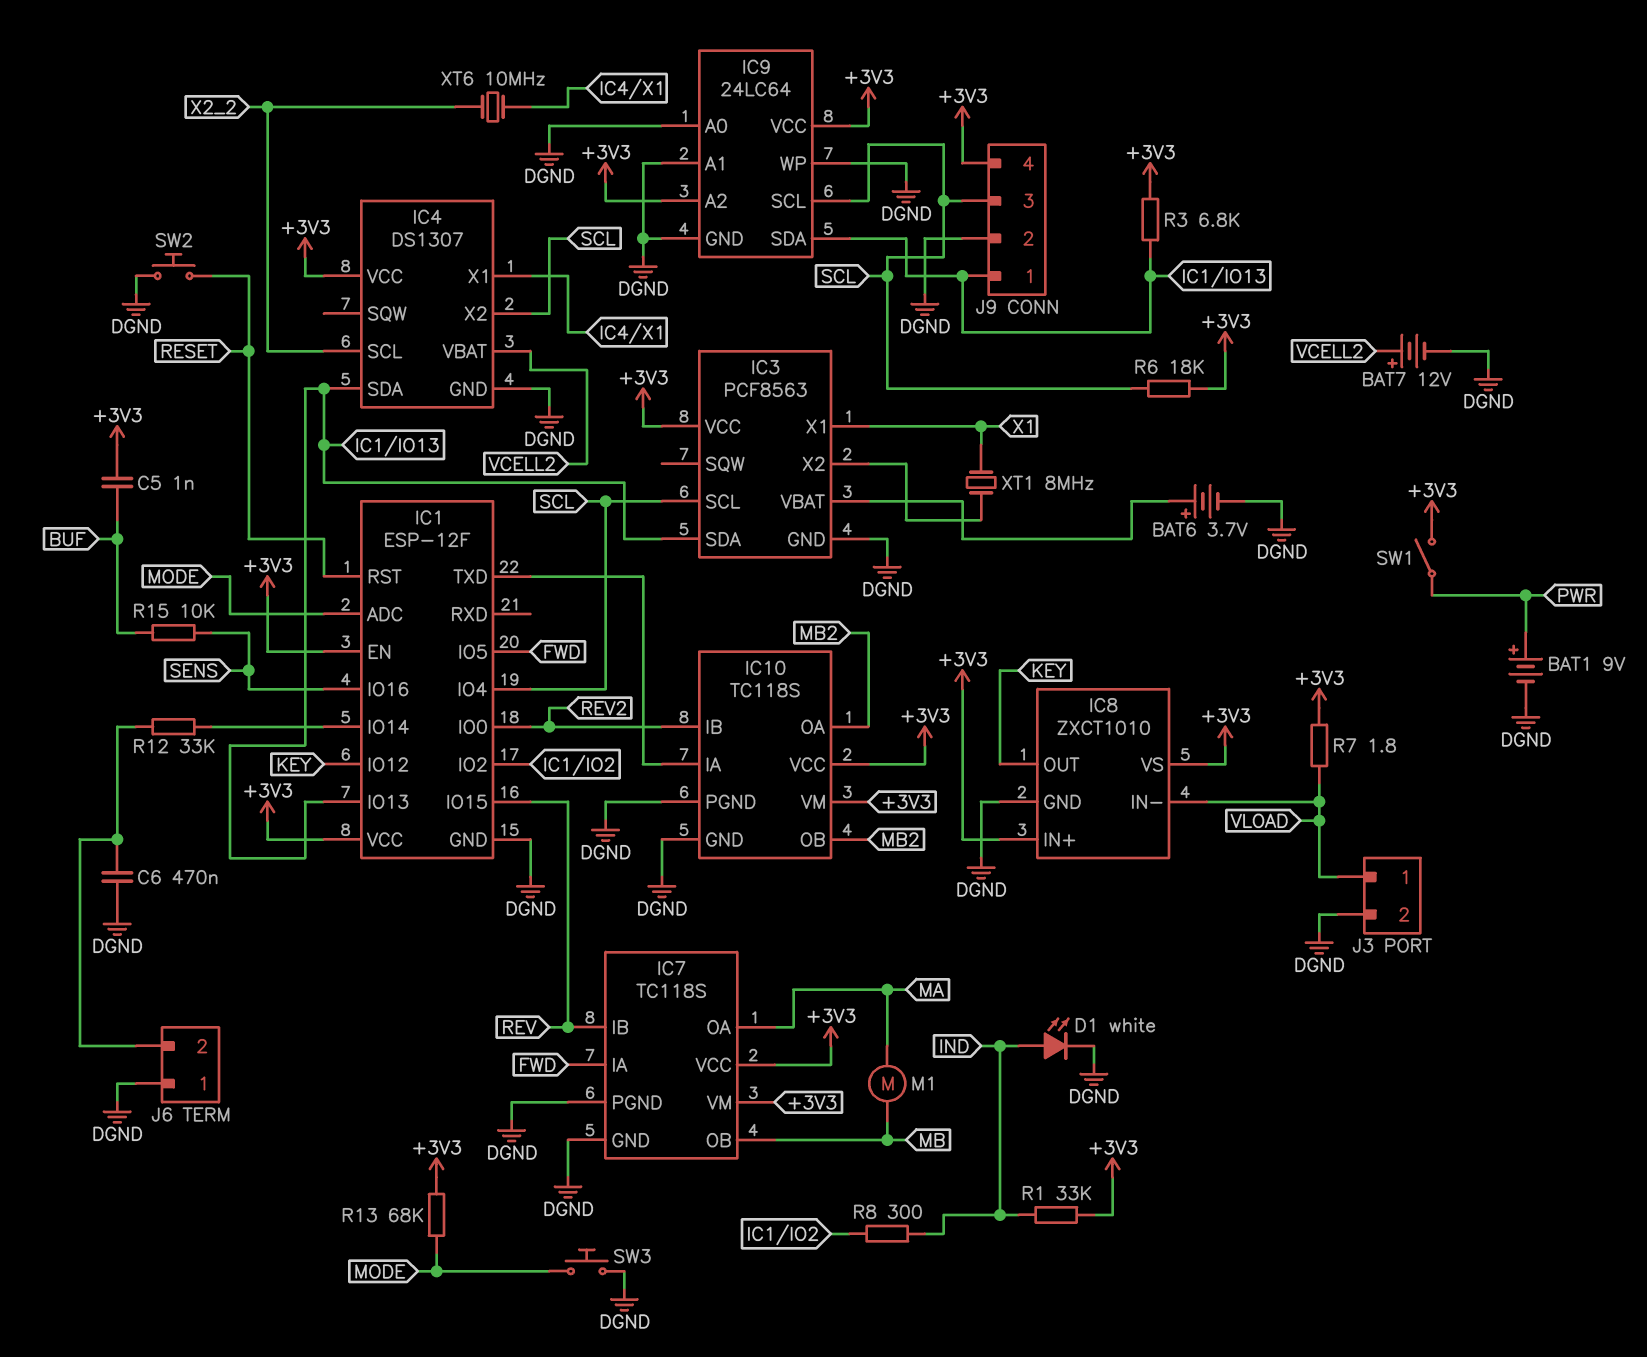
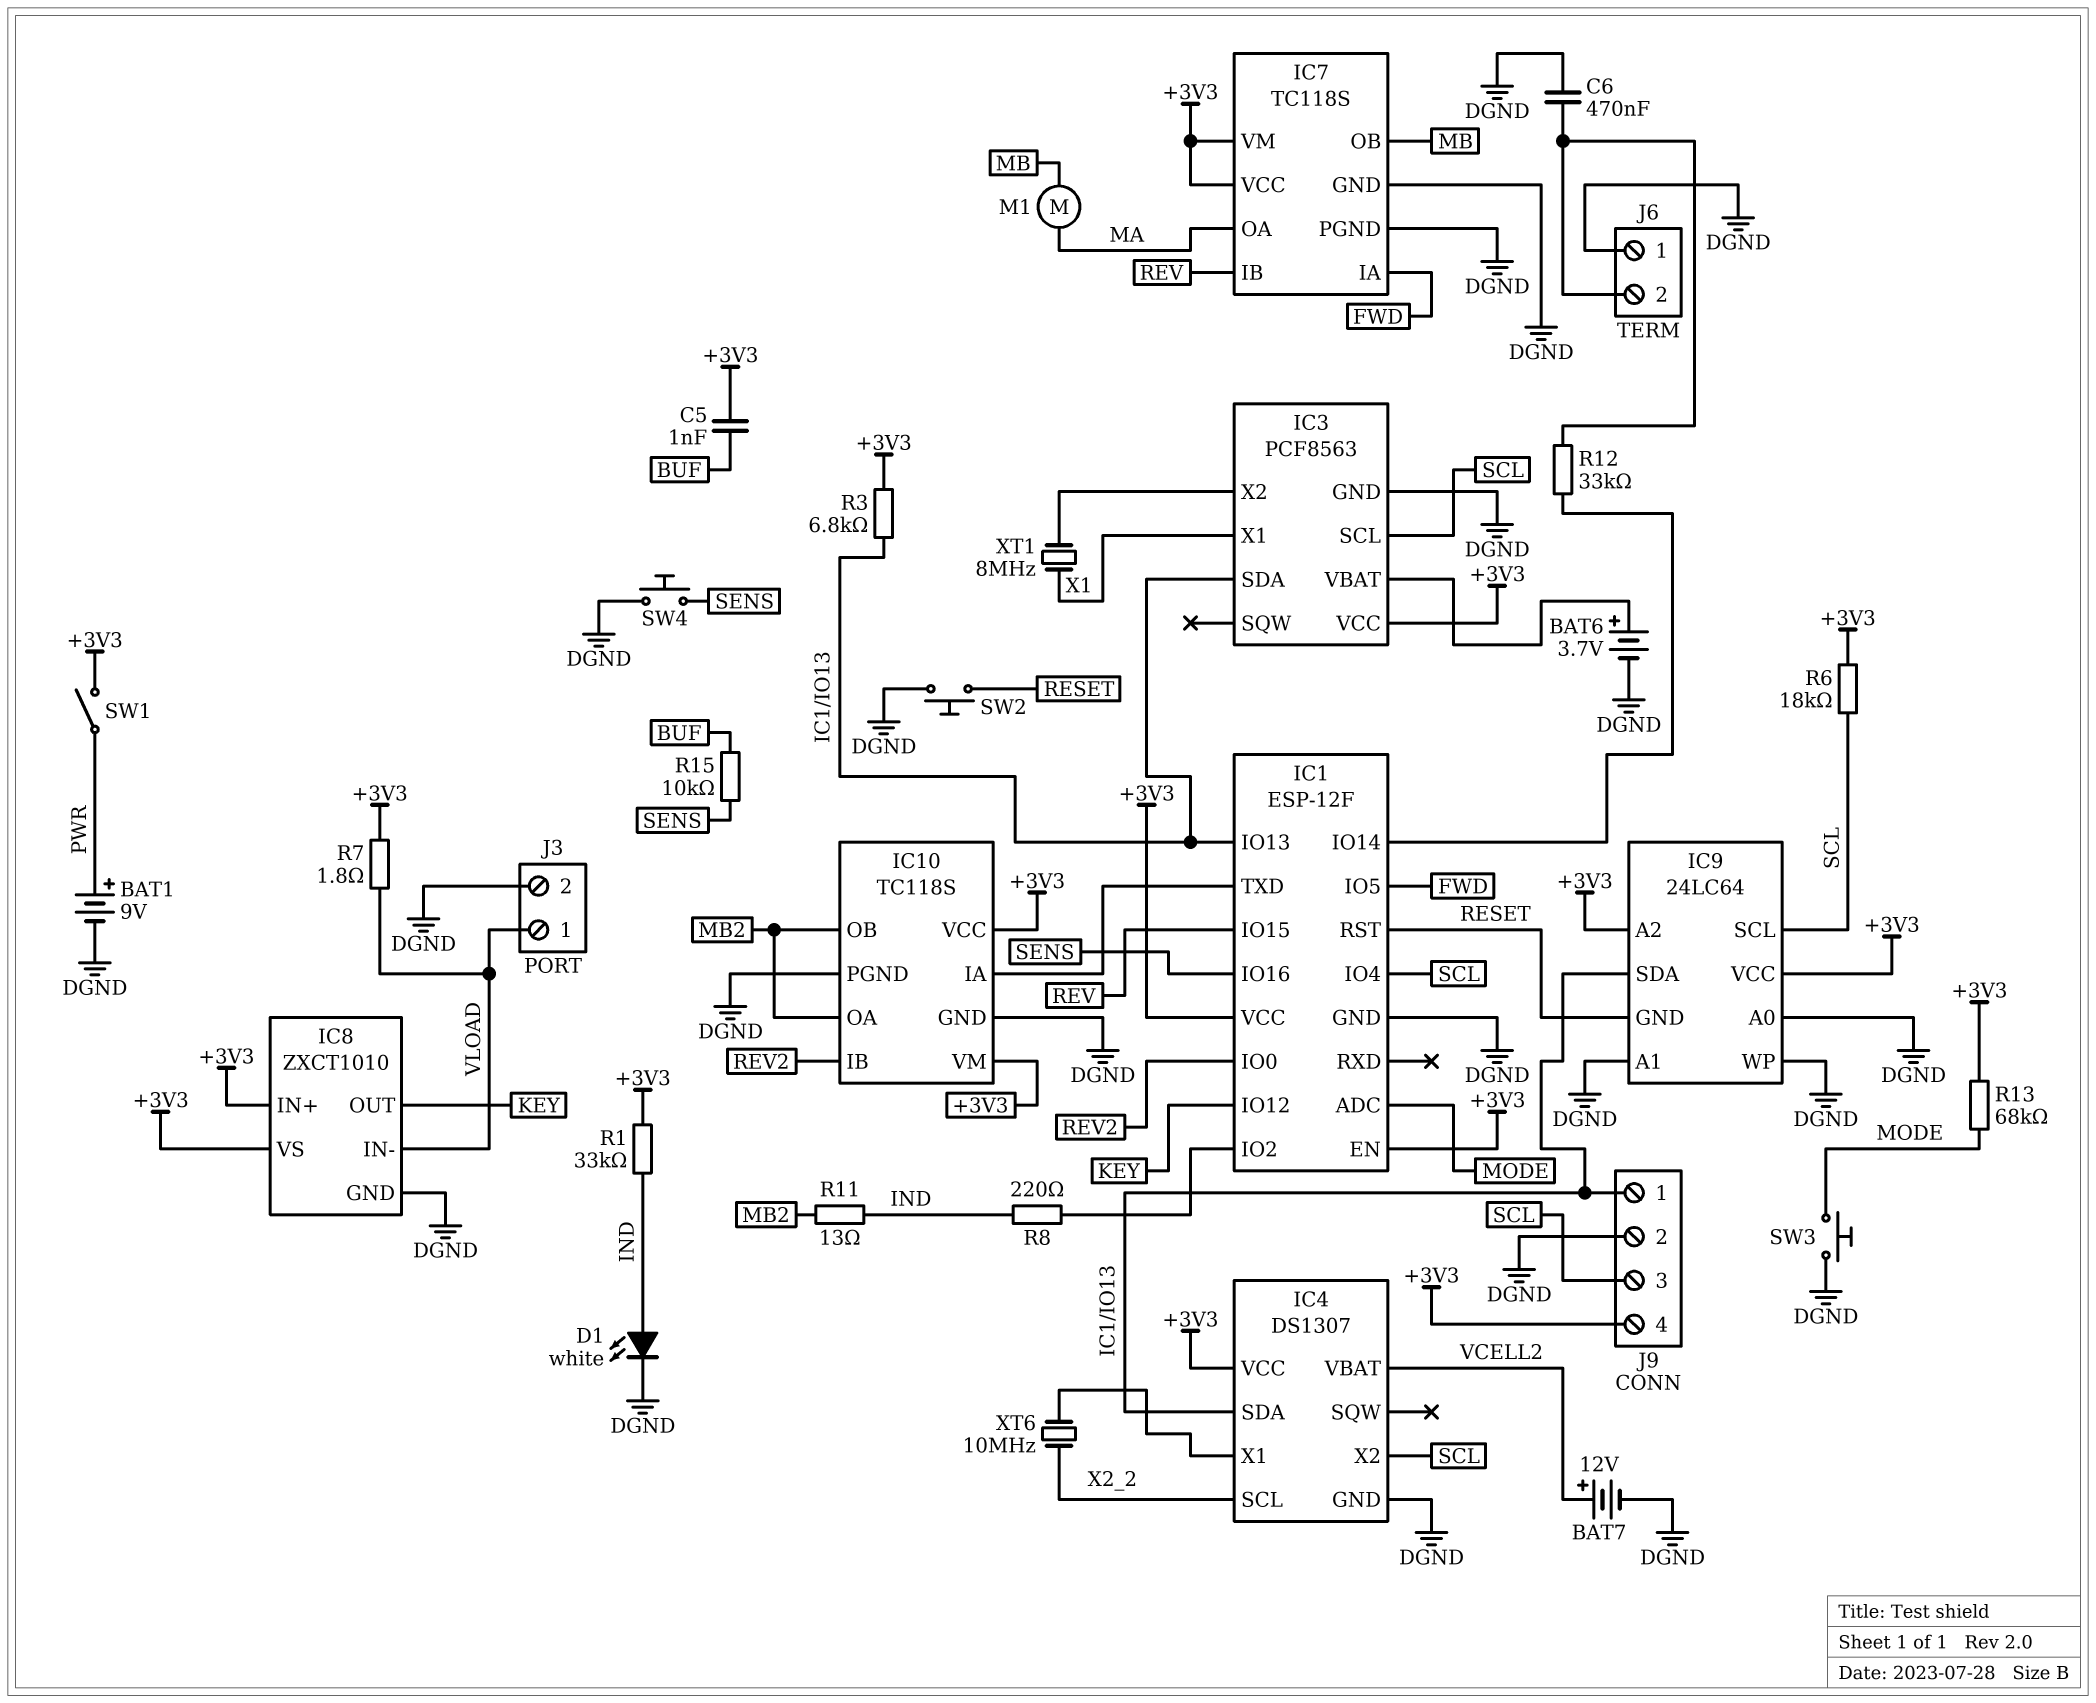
IC9 pin GND: DGND -> RESET
R8: 300 (IC1/IO2, IND) -> 220 (IC1/IO2, IND)
R11: none -> 13 (IND, MB2)
SW4: none -> button (DGND, SENS)

